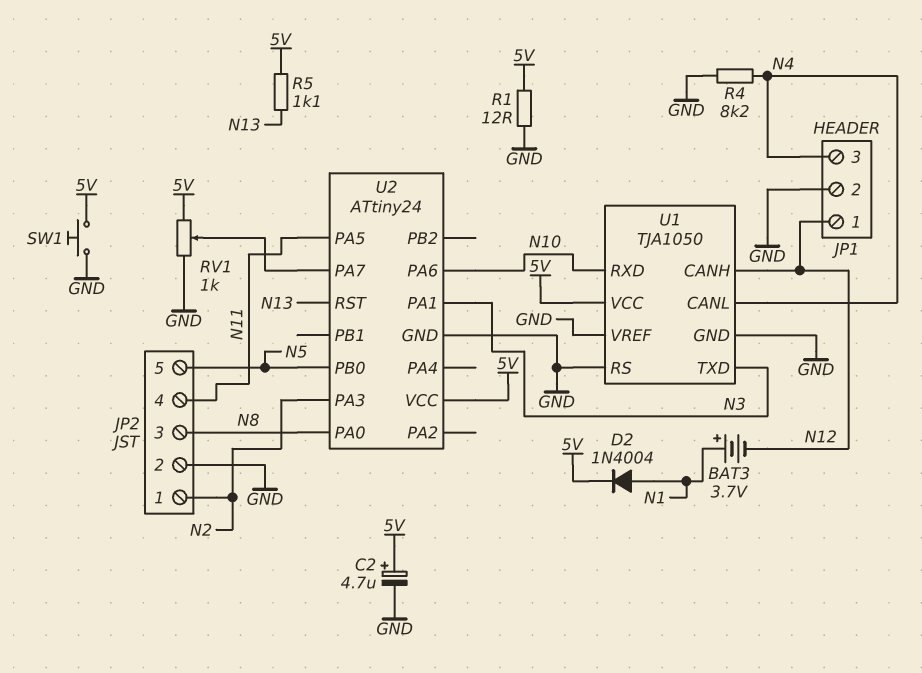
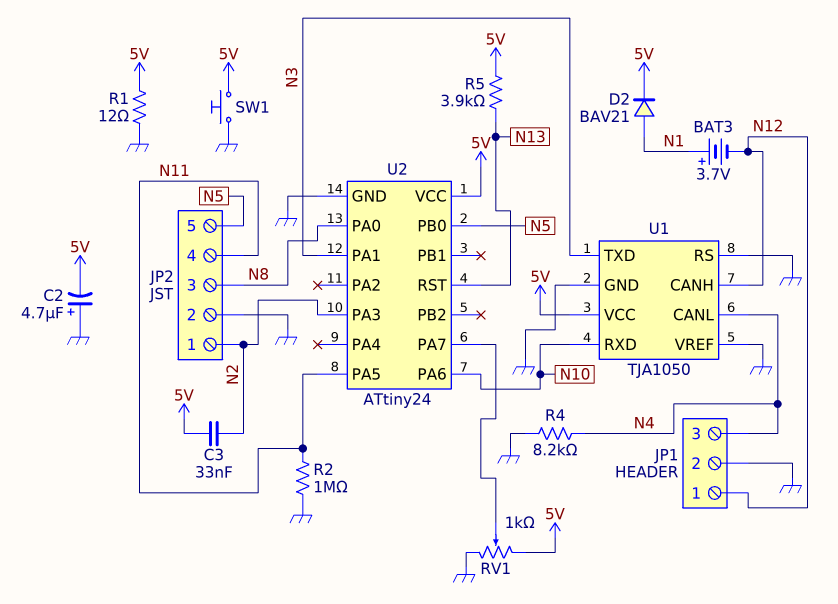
C2: 4.7uF (plus 5V, minus GND) -> 4.7uF (plus GND, minus 5V)
C3: none -> 33nF (5V, N2)
D2: diode 1N4004 (A N1, K 5V) -> diode BAV21 (A N1, K 5V)
R2: none -> 1M (GND, N11)
R5: 1.1k (5V, N13) -> 3.9k (5V, N13)

